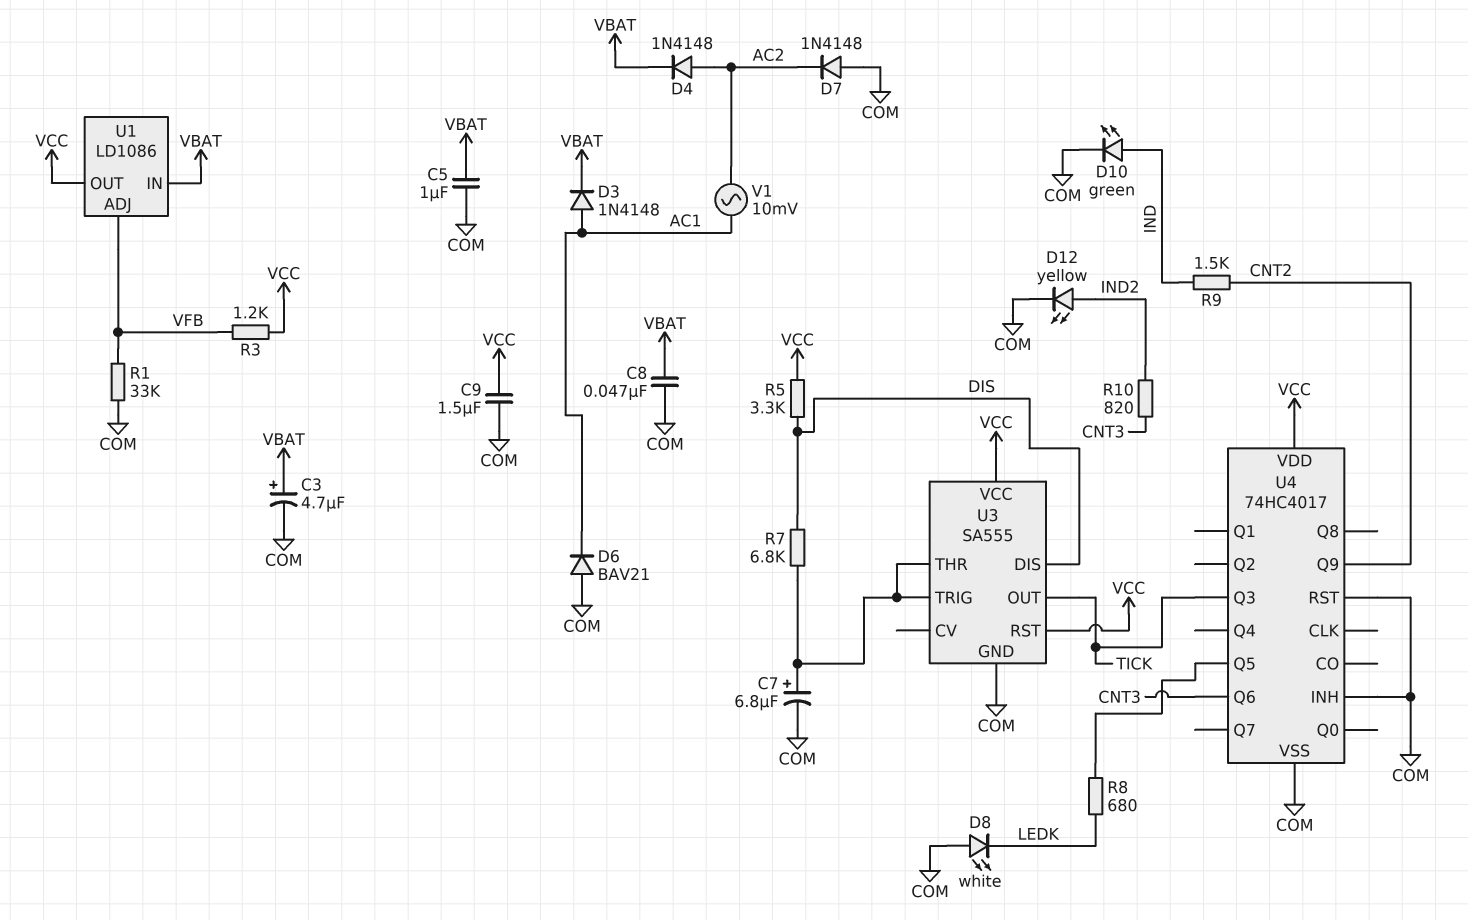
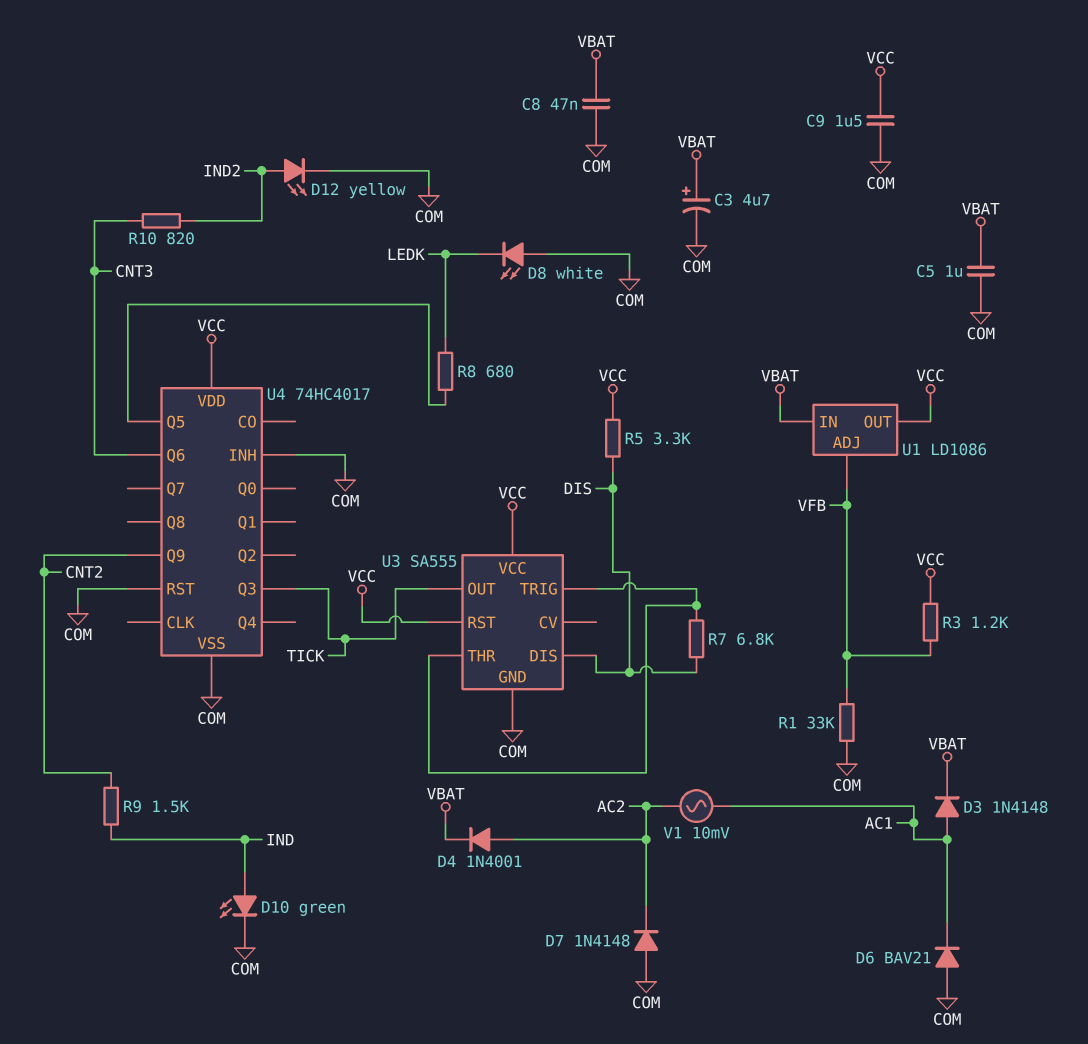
C7: 6.8uF (plus U3/THR, minus COM) -> none
D4: diode 1N4148 (A AC2, K VBAT) -> diode 1N4001 (A AC2, K VBAT)

